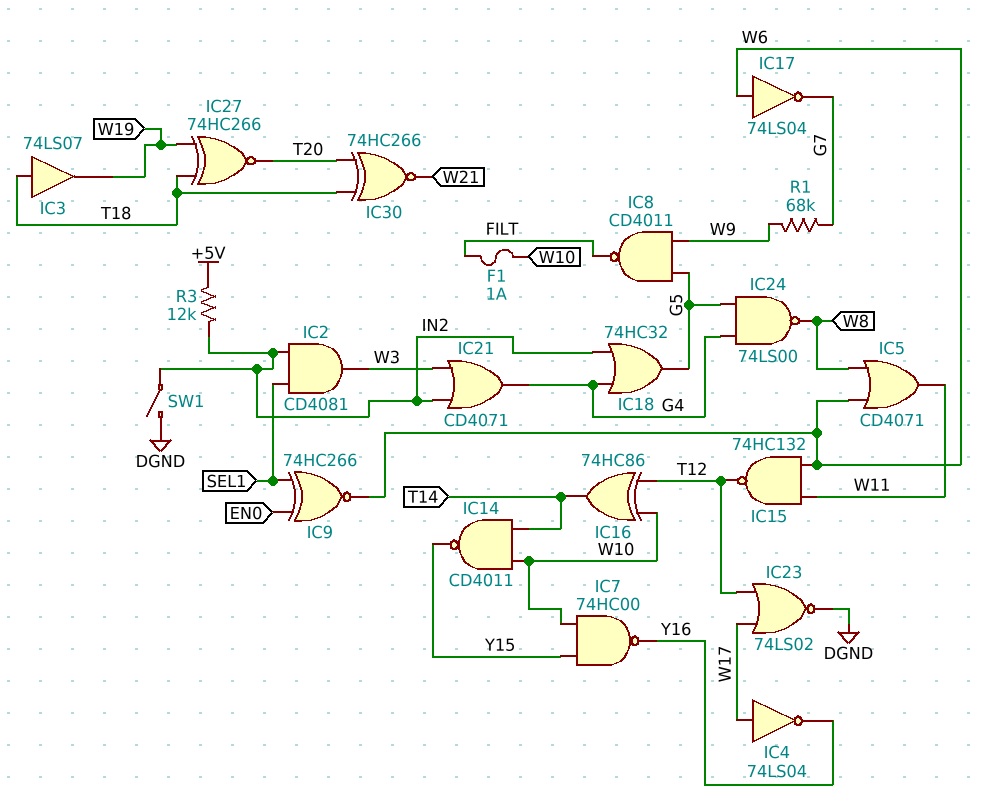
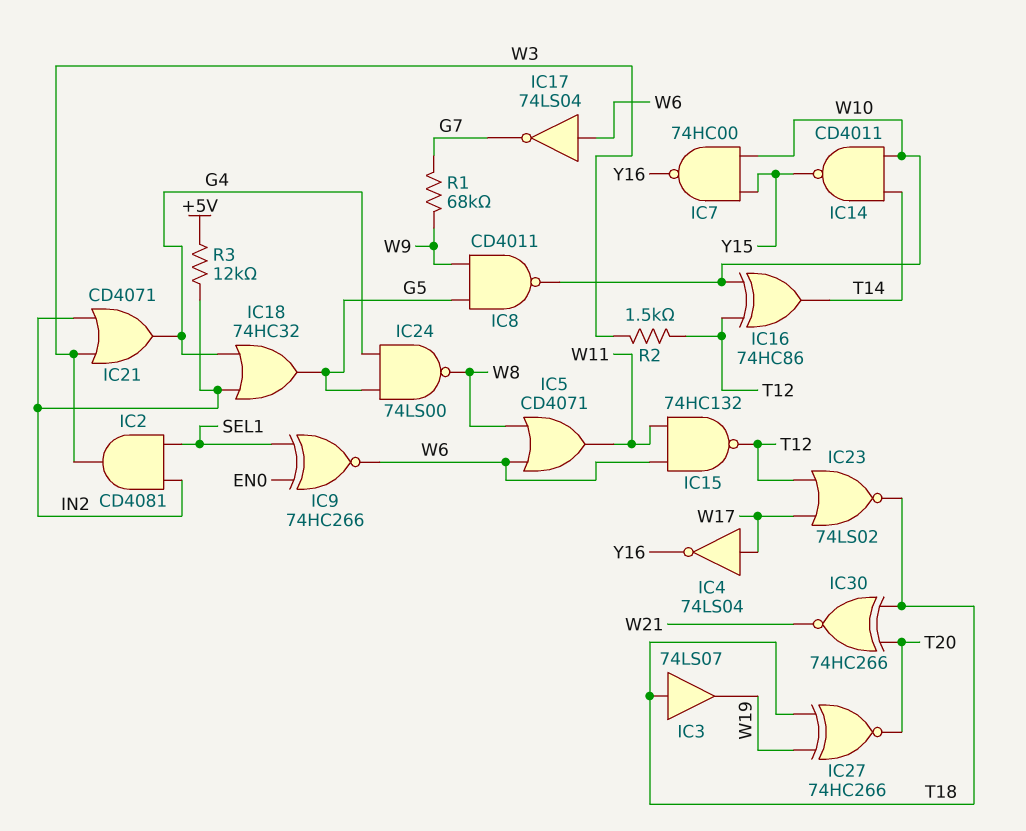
F1: 1A (FILT, W10) -> none
IC8: NAND CD4011 (in G5, in W9, out FILT) -> NAND CD4011 (in G5, in W9, out W10)
IC23: NOR 74LS02 (in T12, in W17, out DGND) -> NOR 74LS02 (in T12, in W17, out T18)
R2: none -> 1.5k (T12, W3)
SW1: switch (DGND, IN2) -> none

